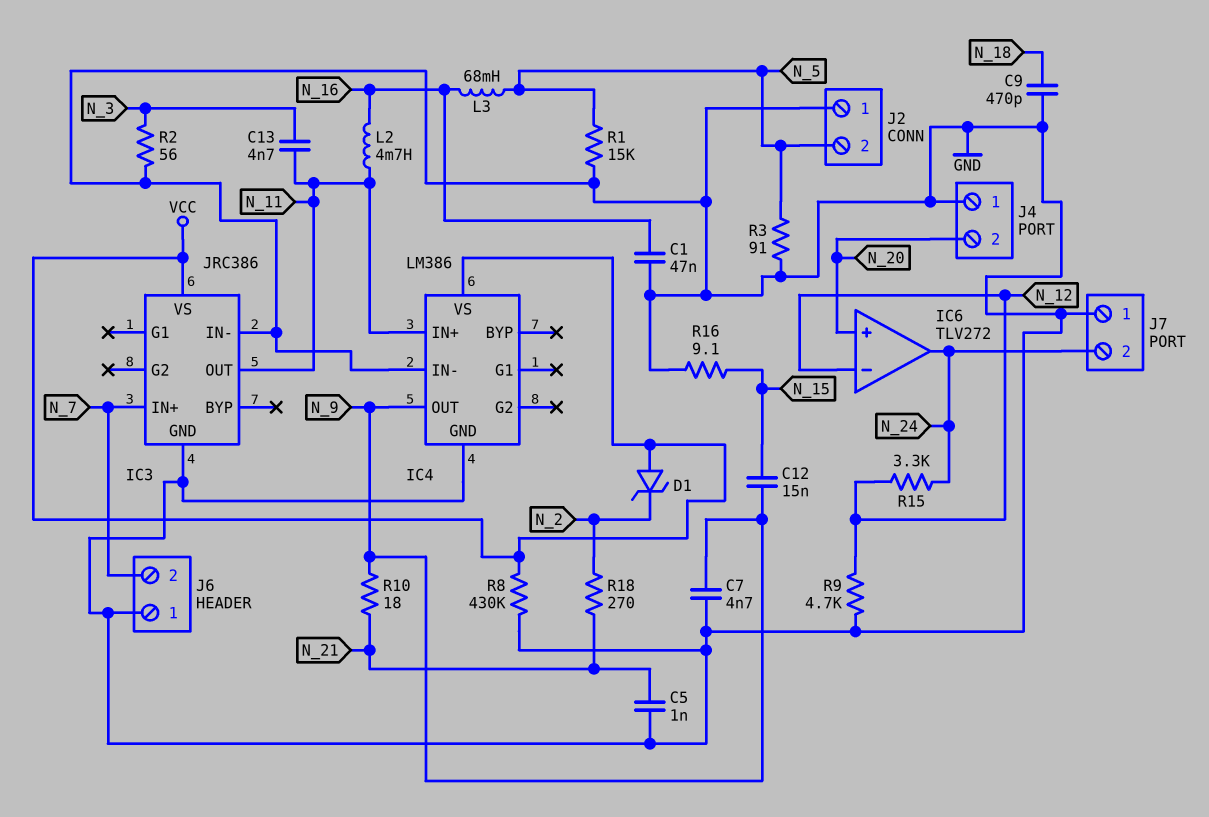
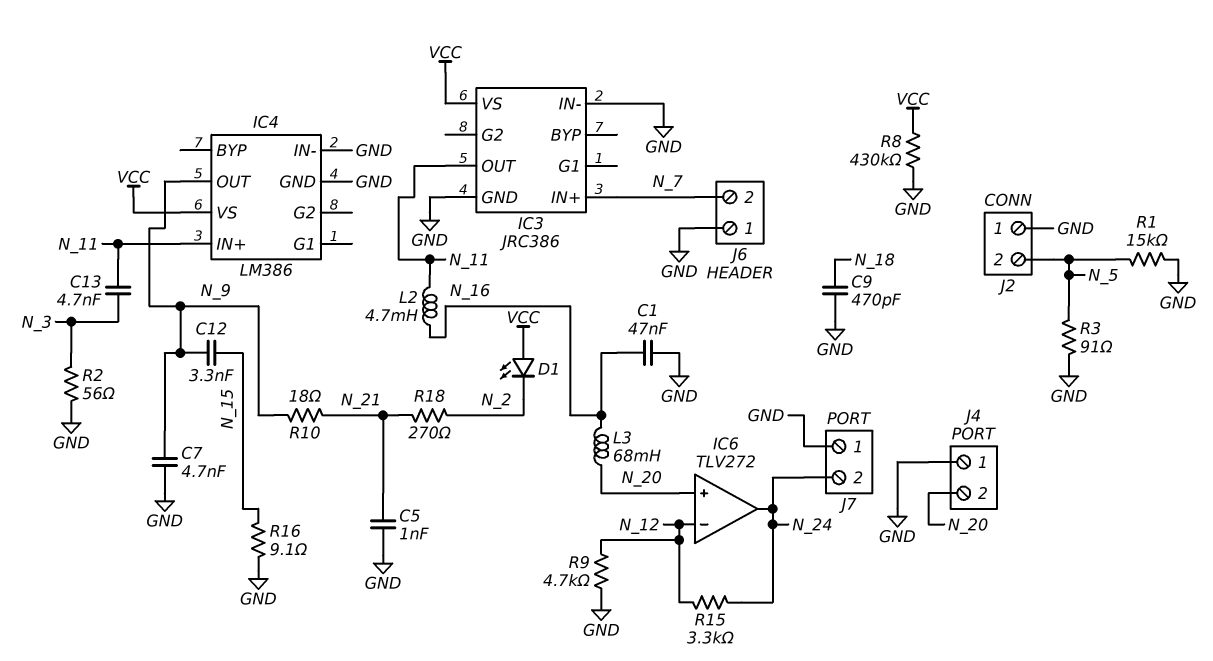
C12: 15nF (N_9, N_15) -> 3.3nF (N_9, N_15)
D1: zener (A VCC, K N_2) -> LED (A VCC, K N_2)
L3: 68mH (N_5, N_16) -> 68mH (N_16, N_20)

